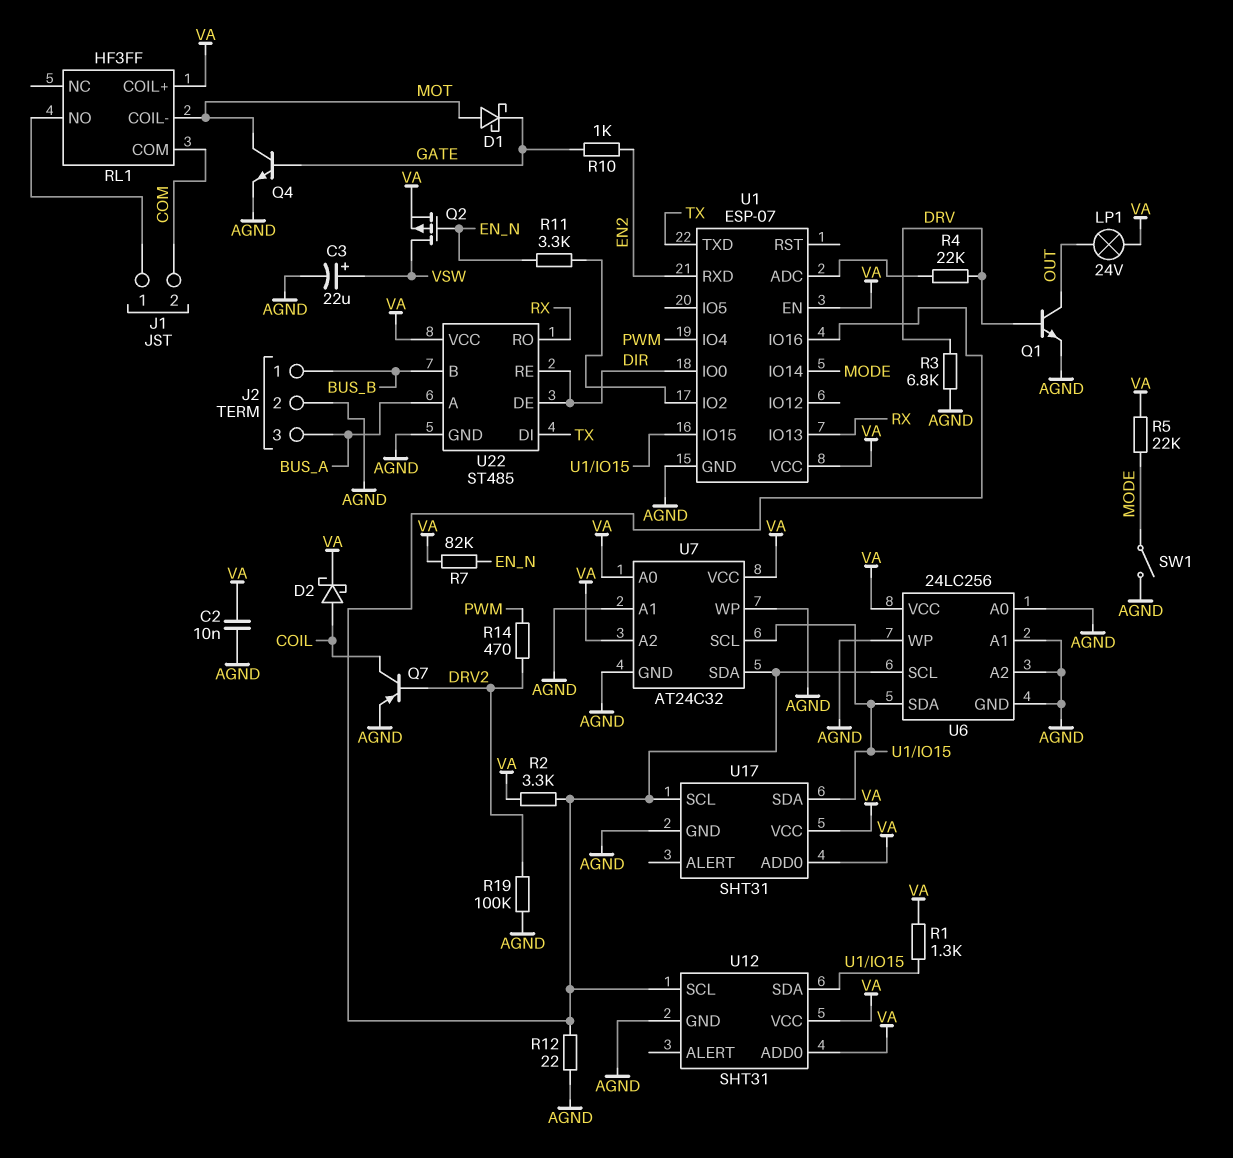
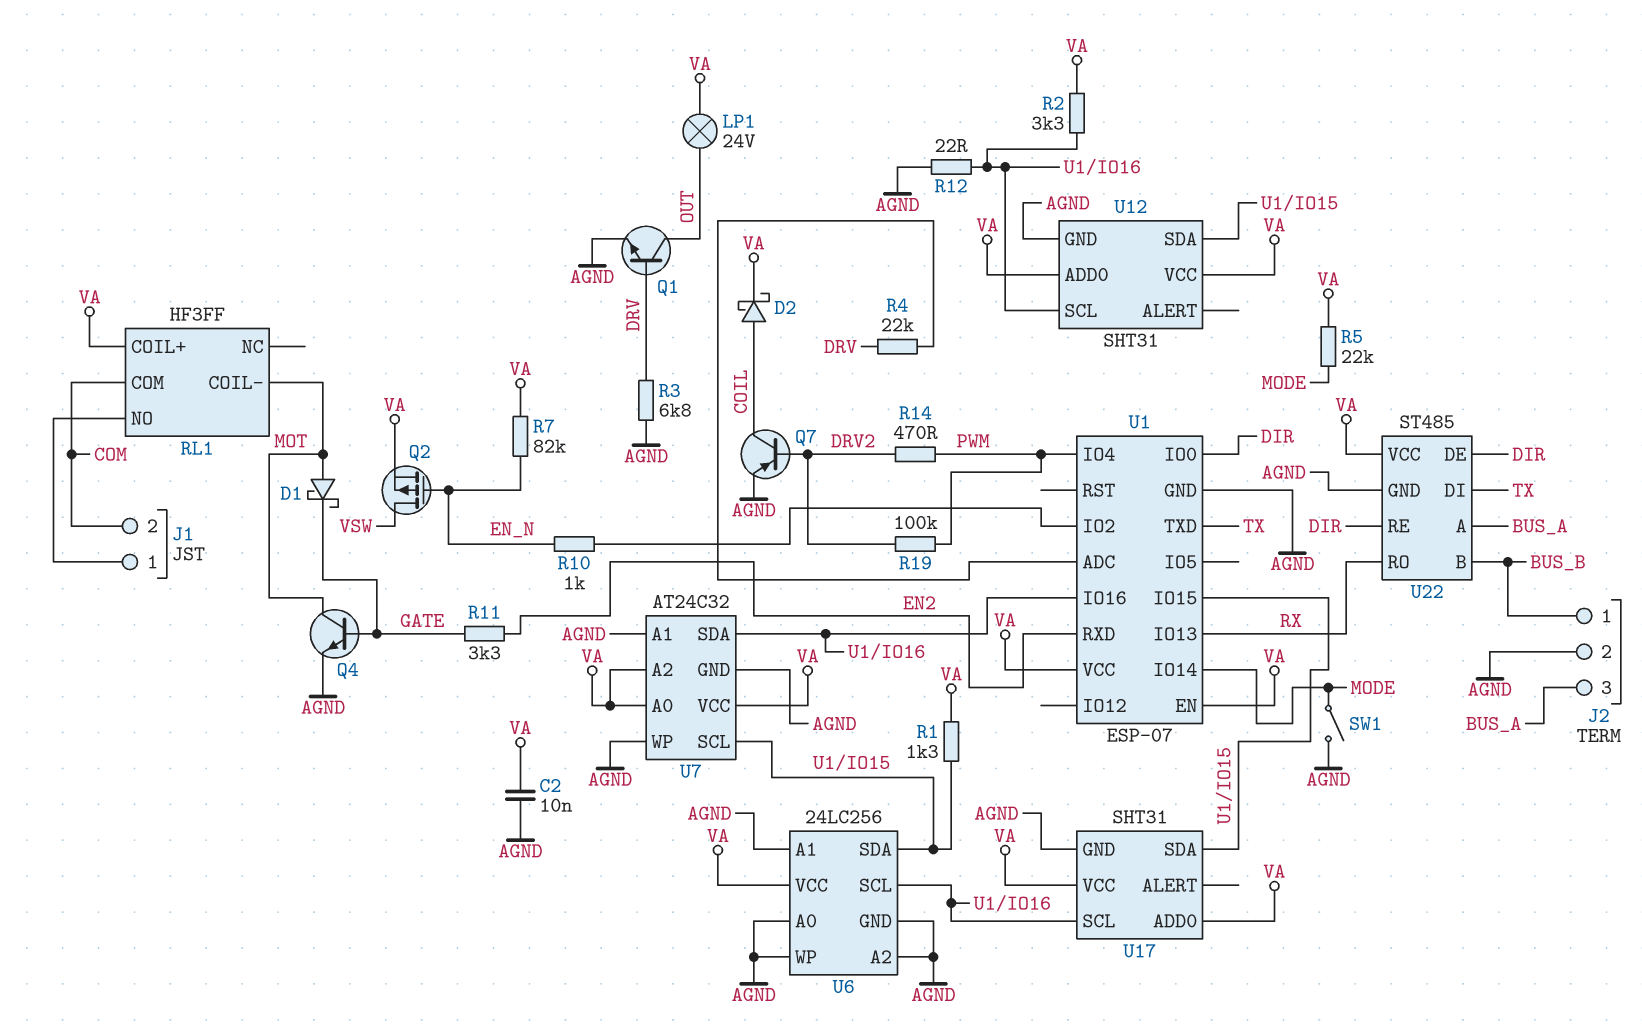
C3: 22uF (plus VSW, minus AGND) -> none
R10: 1k (EN2, GATE) -> 1k (EN_N, U1/IO2)
R11: 3.3k (EN_N, U1/IO2) -> 3.3k (EN2, GATE)
R19: 100k (AGND, DRV2) -> 100k (DRV2, PWM)

